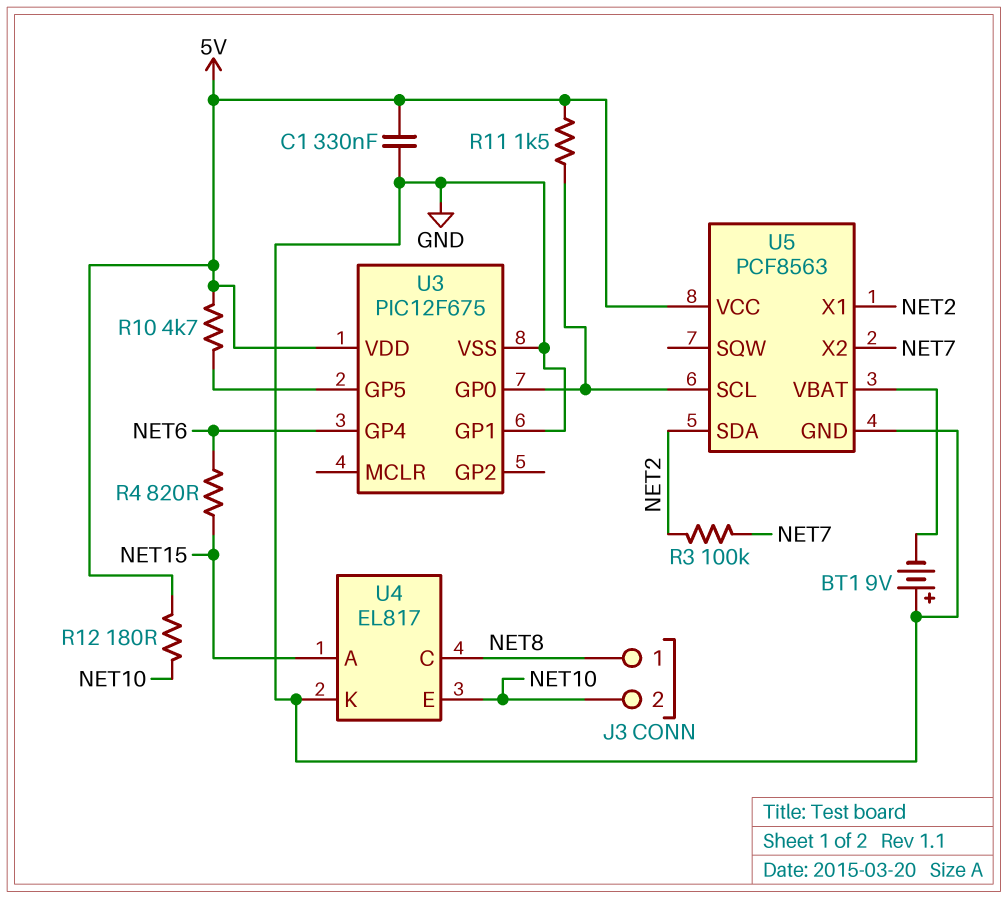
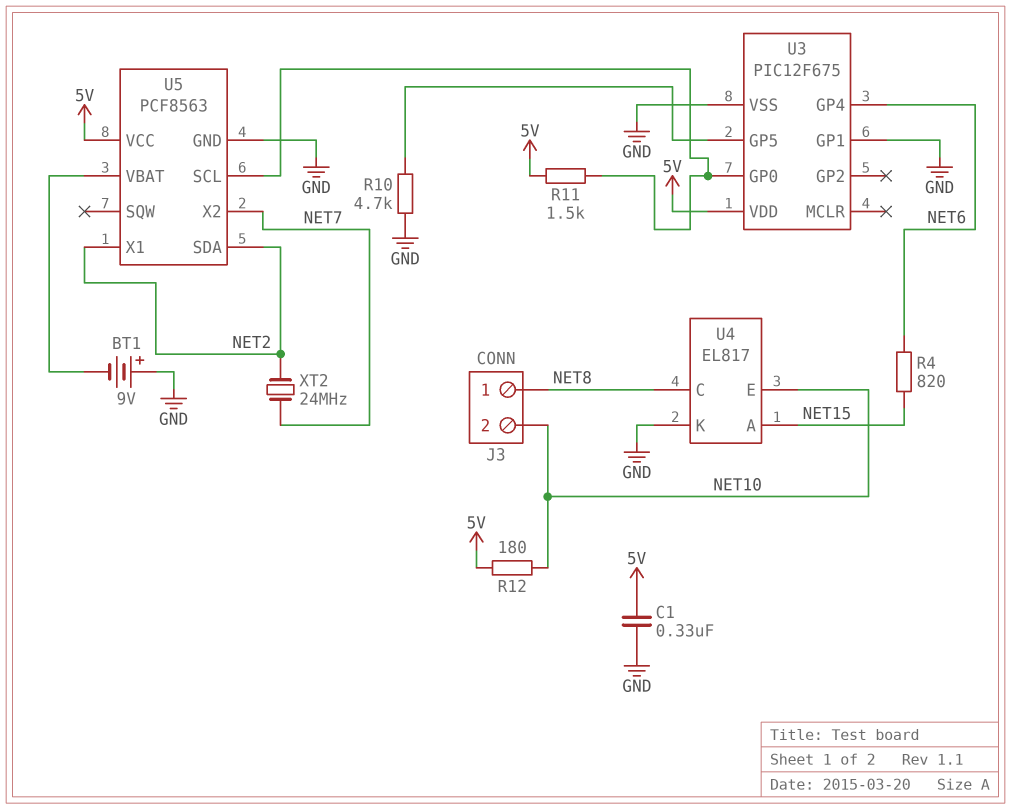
R3: 100k (NET2, NET7) -> none
R10: 4.7k (5V, U3/GP5) -> 4.7k (GND, U3/GP5)
XT2: none -> 24MHz (NET2, NET7)

